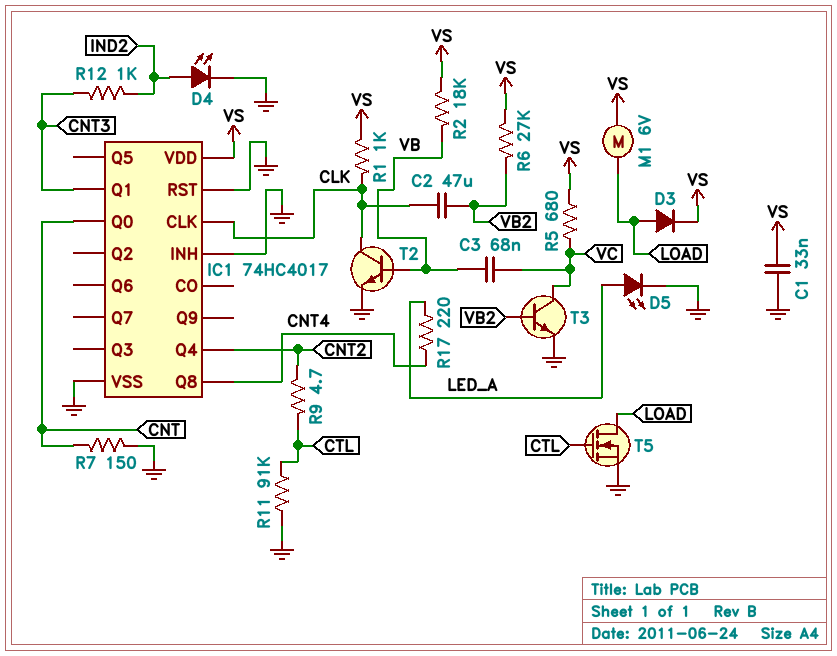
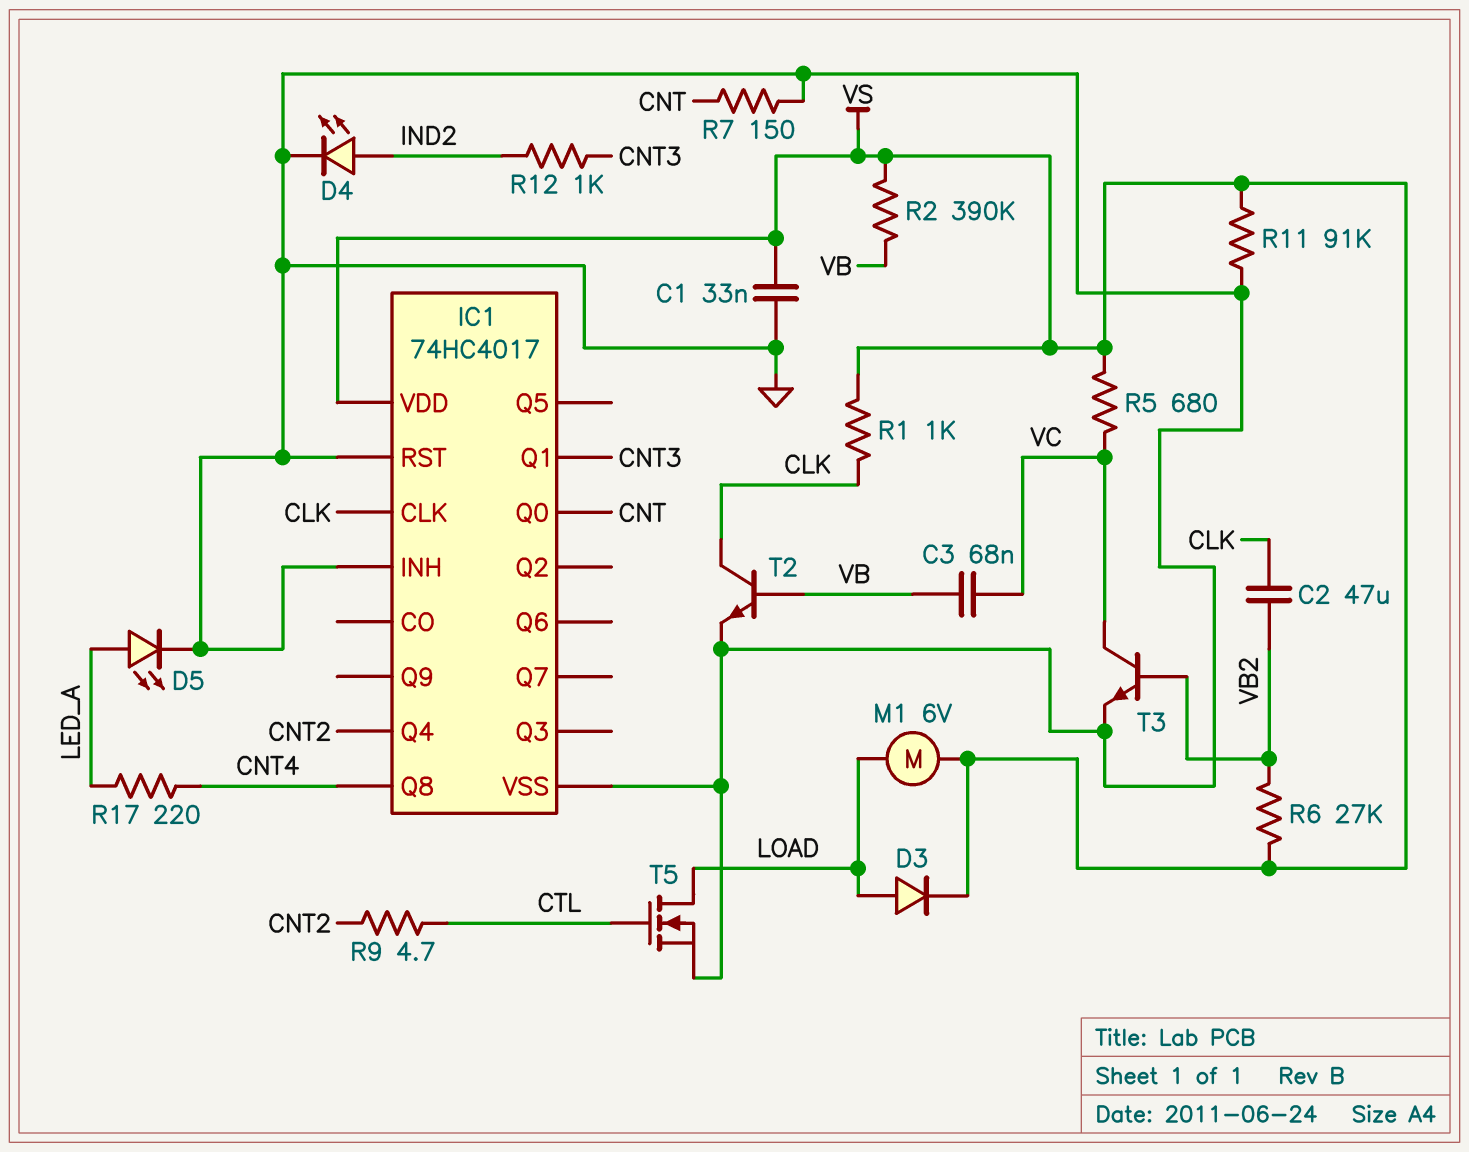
R2: 18k (VB, VS) -> 390k (VB, VS)
R11: 91k (CTL, GND) -> 91k (GND, VS)

